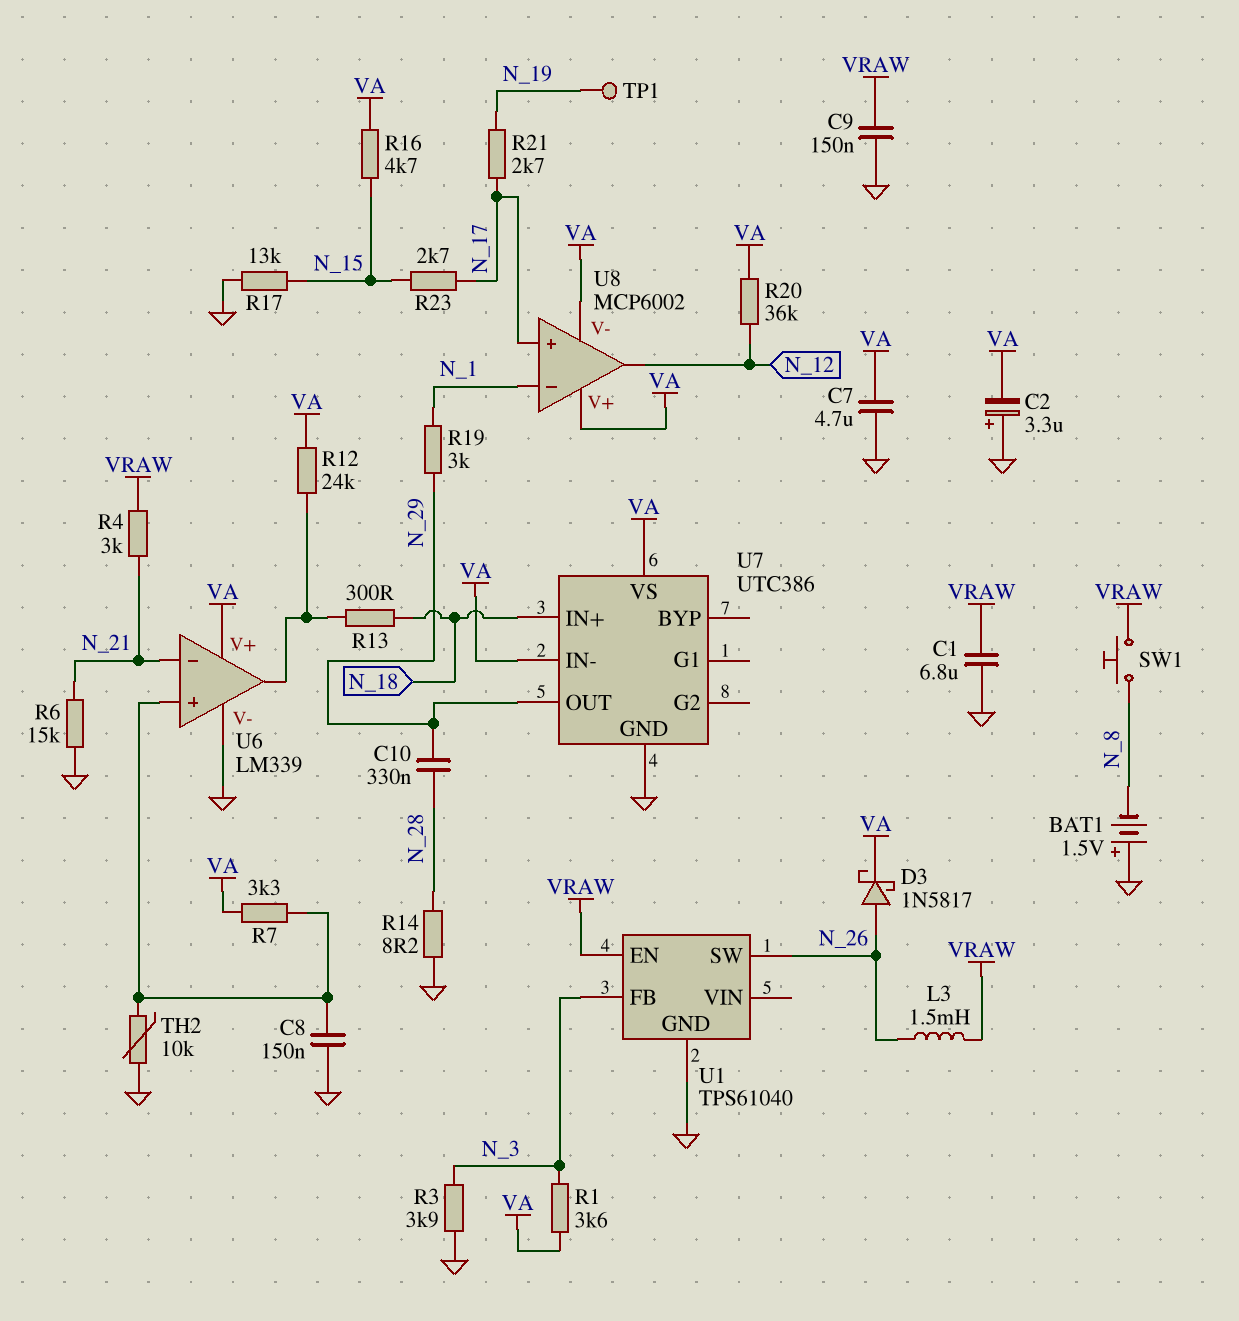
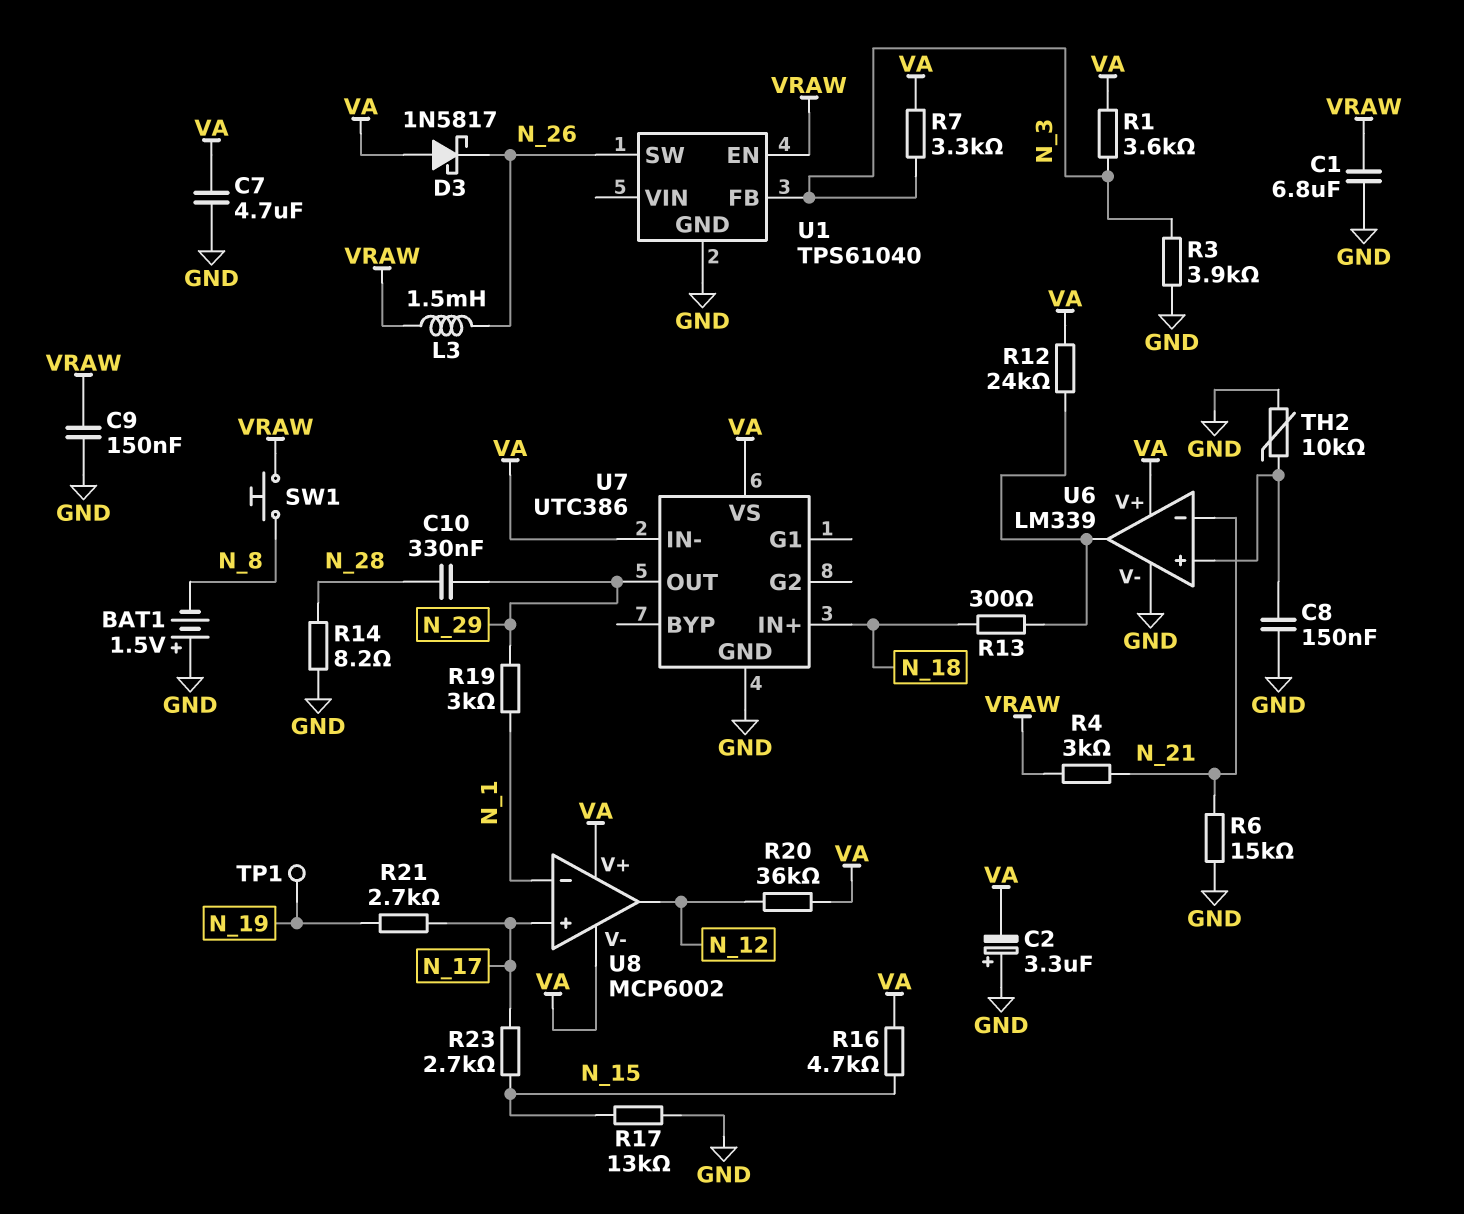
D3: schottky 1N5817 (A N_26, K VA) -> schottky 1N5817 (A VA, K N_26)
R7: 3.3k (U6/in+, VA) -> 3.3k (N_3, VA)

